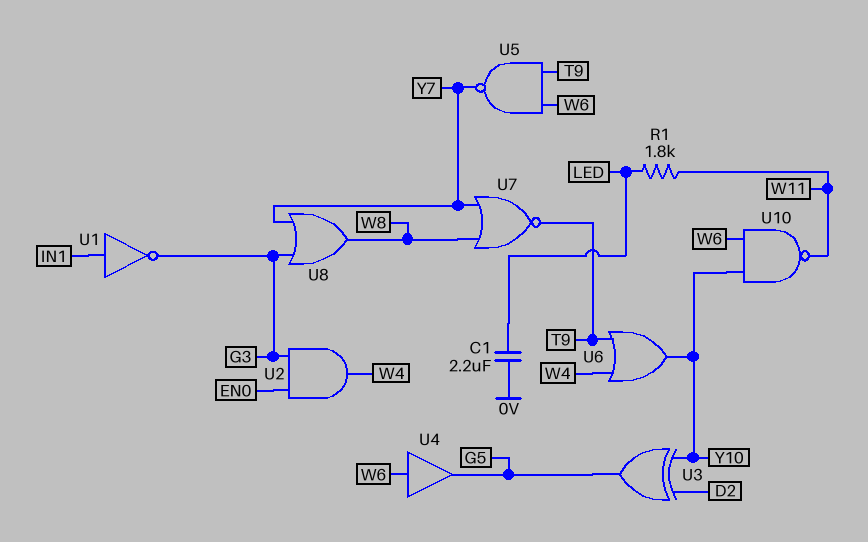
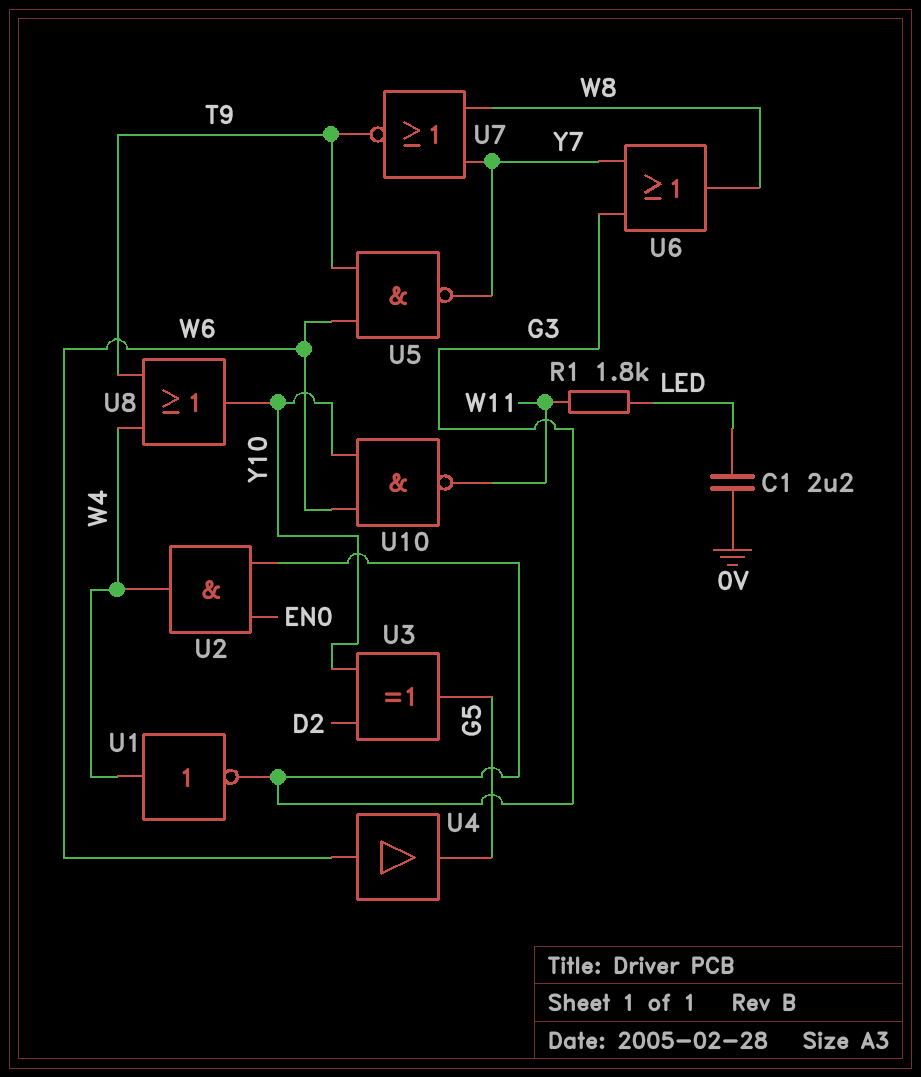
U1: NOT (in IN1, out G3) -> NOT (in W4, out G3)
U6: OR (in T9, in W4, out Y10) -> OR (in G3, in Y7, out W8)
U8: OR (in G3, in Y7, out W8) -> OR (in T9, in W4, out Y10)

